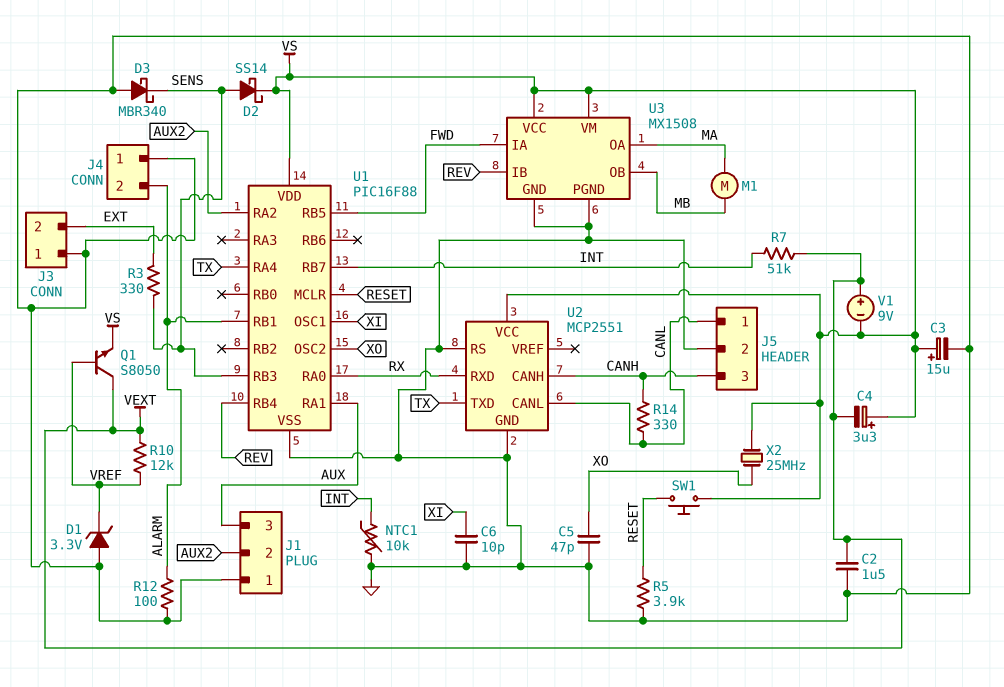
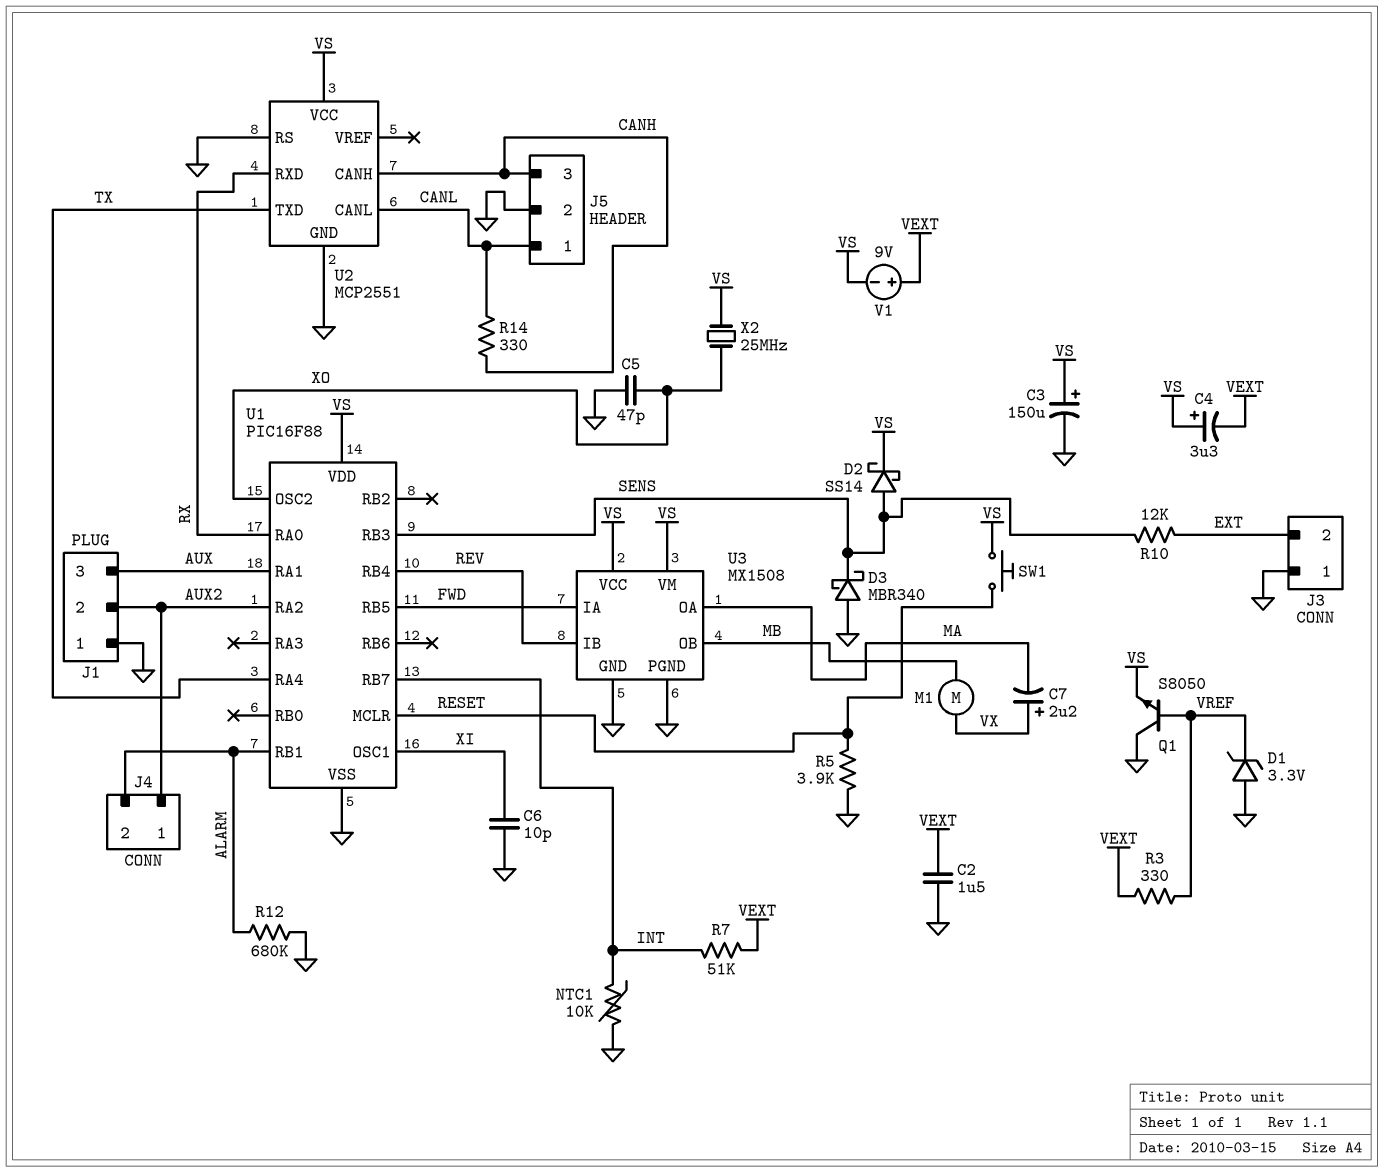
C3: 15uF (plus VS, minus GND) -> 150uF (plus VS, minus GND)
C7: none -> 2.2uF (plus VX, minus MA)
J4 pin 1: GND -> AUX2
M1: motor (MA, MB) -> motor (MB, VX)
Q1: NPN S8050 (B VREF, C VEXT, E VS) -> NPN S8050 (B VREF, C GND, E VS)
R3: 330 (EXT, SENS) -> 330 (VEXT, VREF)
R10: 12k (VEXT, VREF) -> 12k (EXT, SENS)
R12: 100 (ALARM, GND) -> 680k (ALARM, GND)

